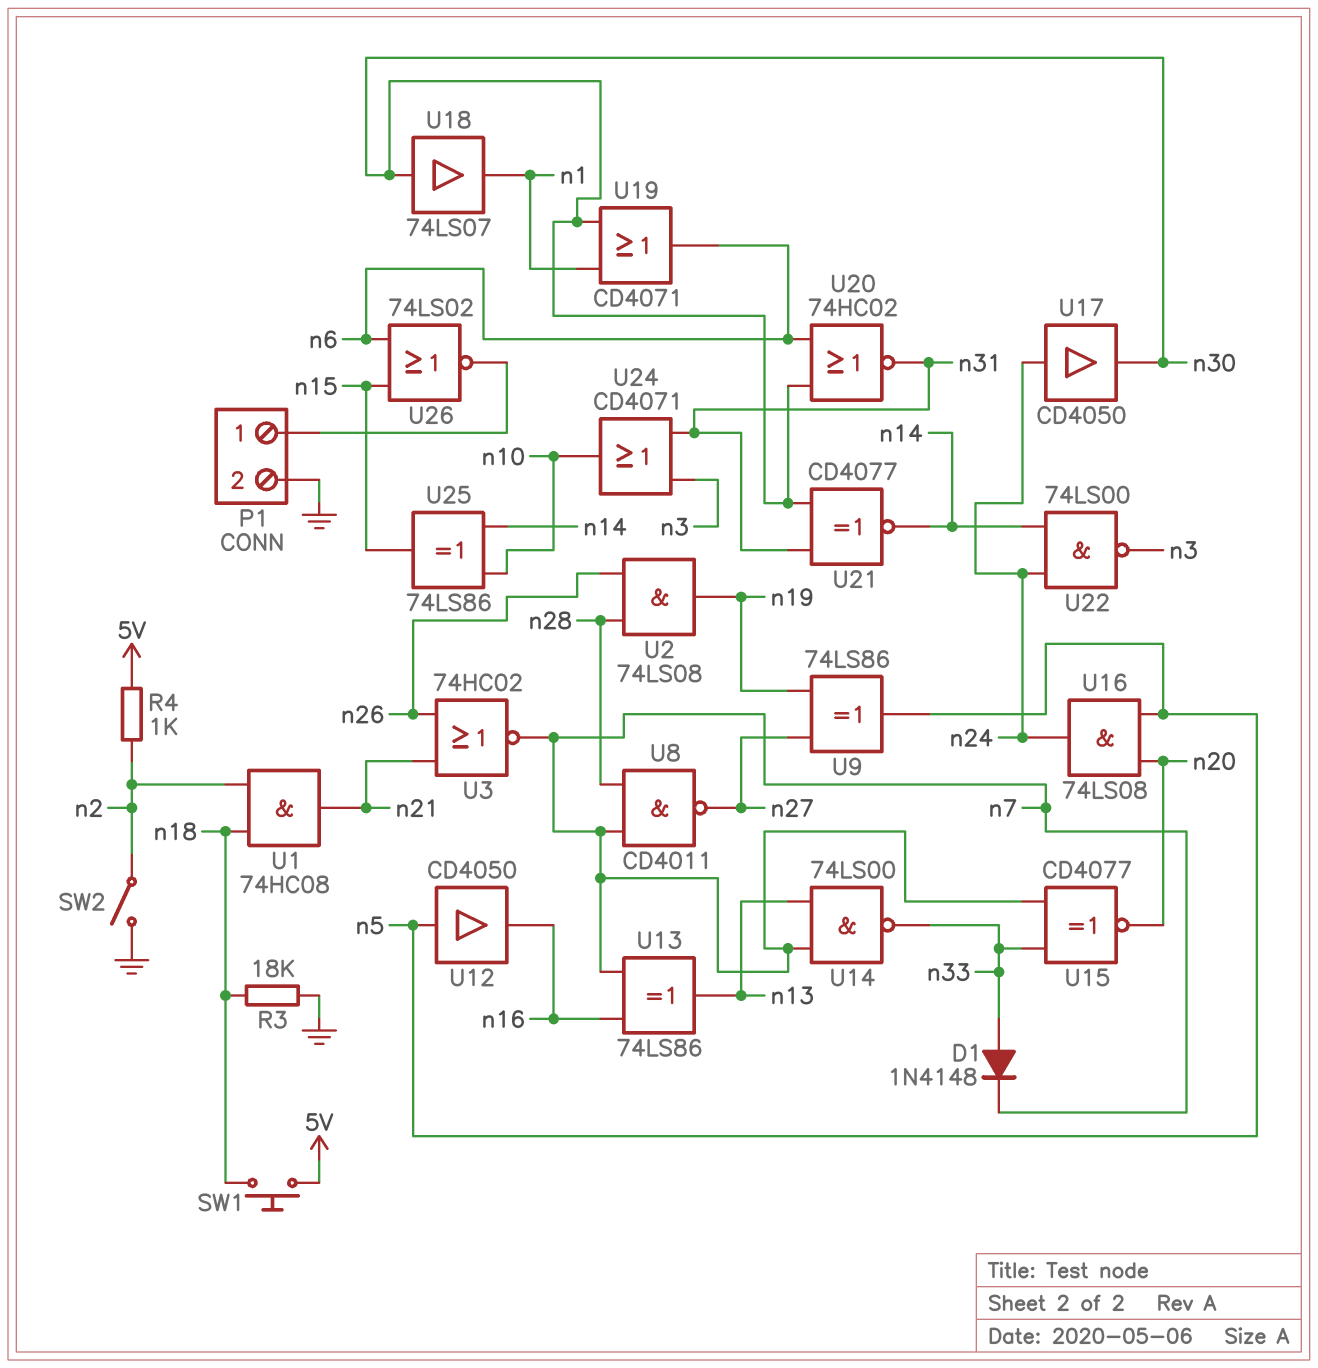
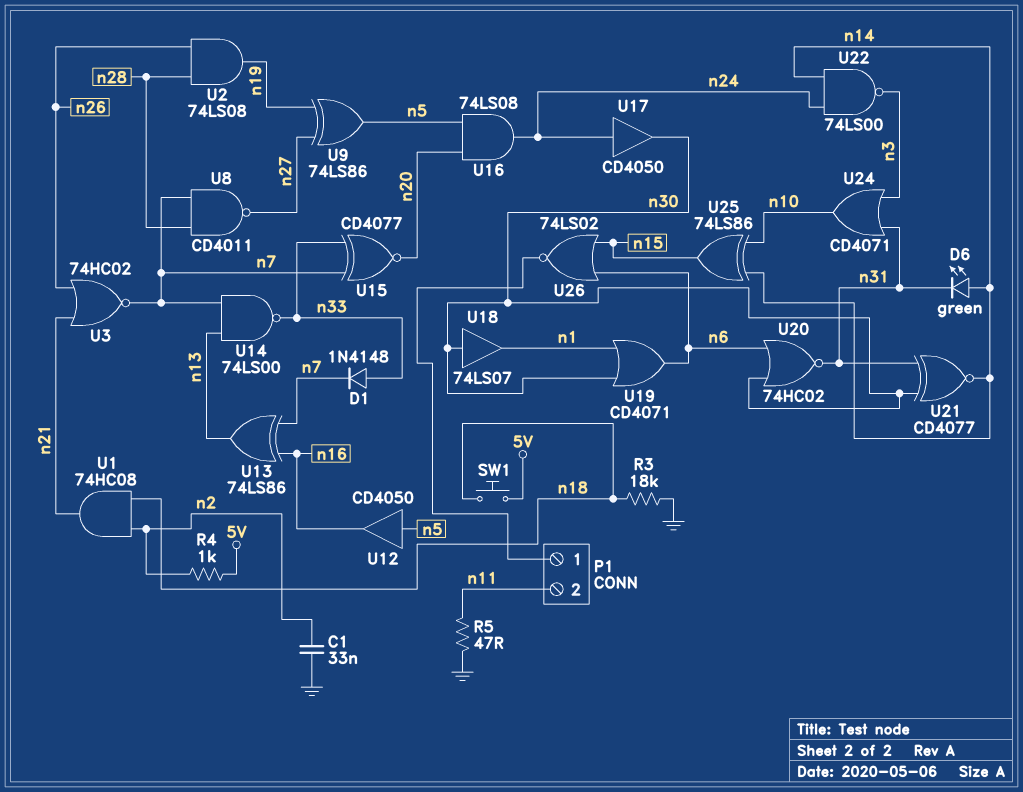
C1: none -> 33nF (GND, n2)
D6: none -> LED green (A n14, K n31)
P1 pin 2: GND -> n11
R5: none -> 47 (GND, n11)
SW2: switch (GND, n2) -> none

